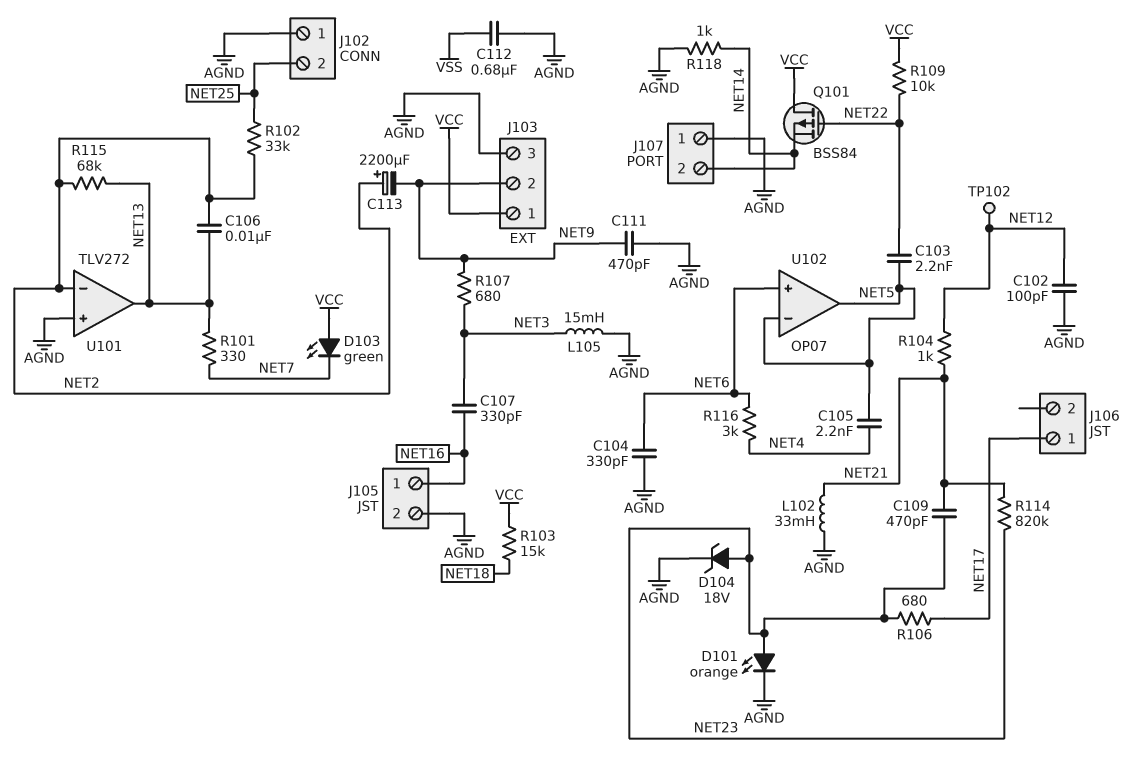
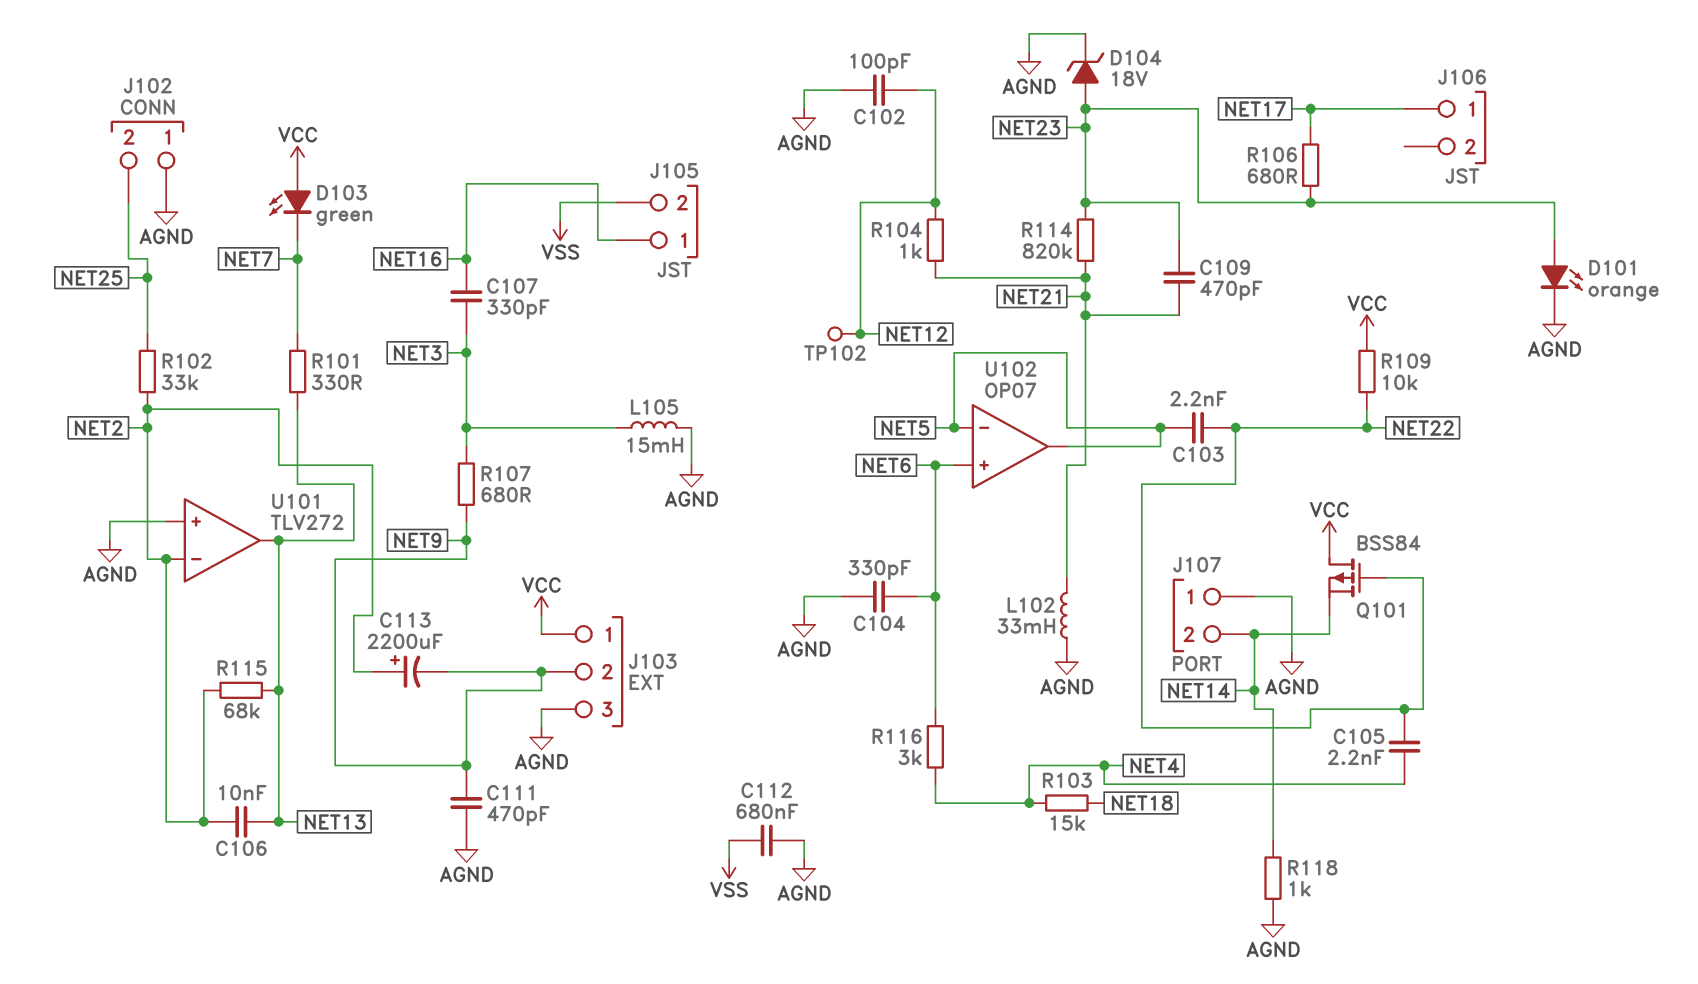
C105: 2.2nF (NET4, NET5) -> 2.2nF (NET4, NET22)
J105 pin 2: AGND -> VSS
R103: 15k (NET18, VCC) -> 15k (NET4, NET18)

